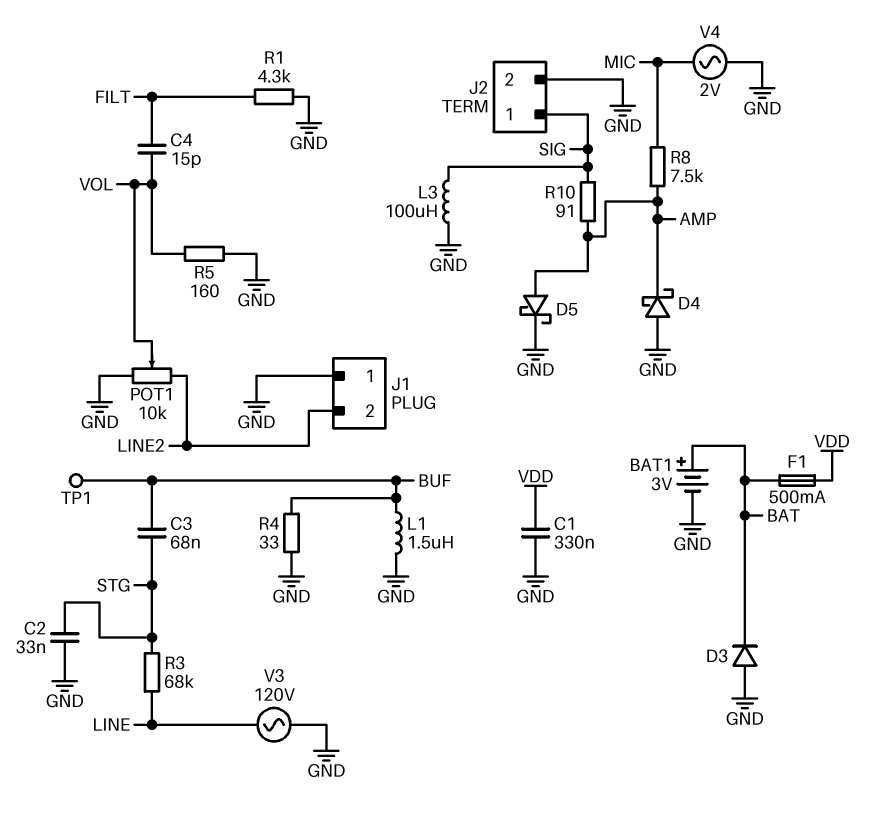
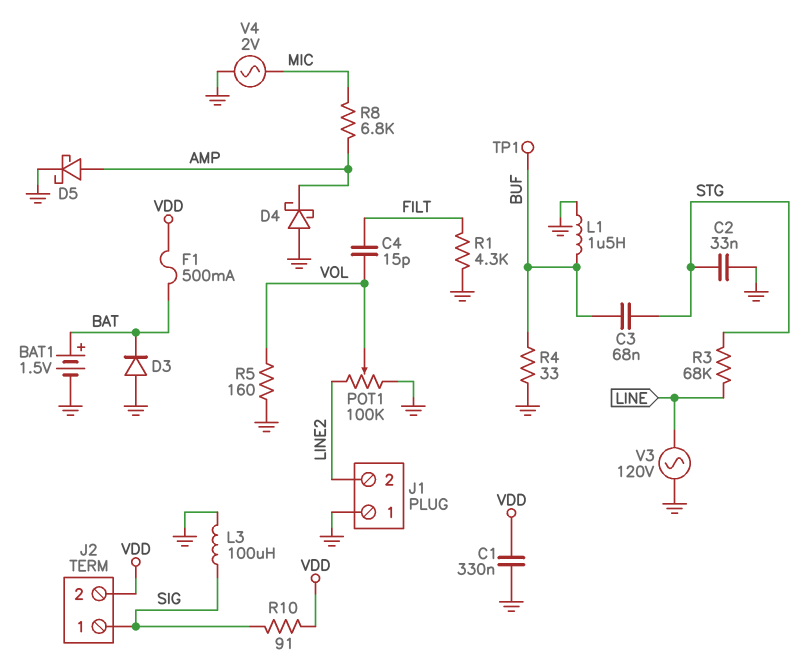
BAT1: 3V (plus BAT, minus GND) -> 1.5V (plus BAT, minus GND)
J2 pin 2: GND -> VDD
POT1: 10k (GND, LINE2, wiper VOL) -> 100k (GND, LINE2, wiper VOL)
R8: 7.5k (AMP, MIC) -> 6.8k (AMP, MIC)
R10: 91 (AMP, SIG) -> 91 (SIG, VDD)

